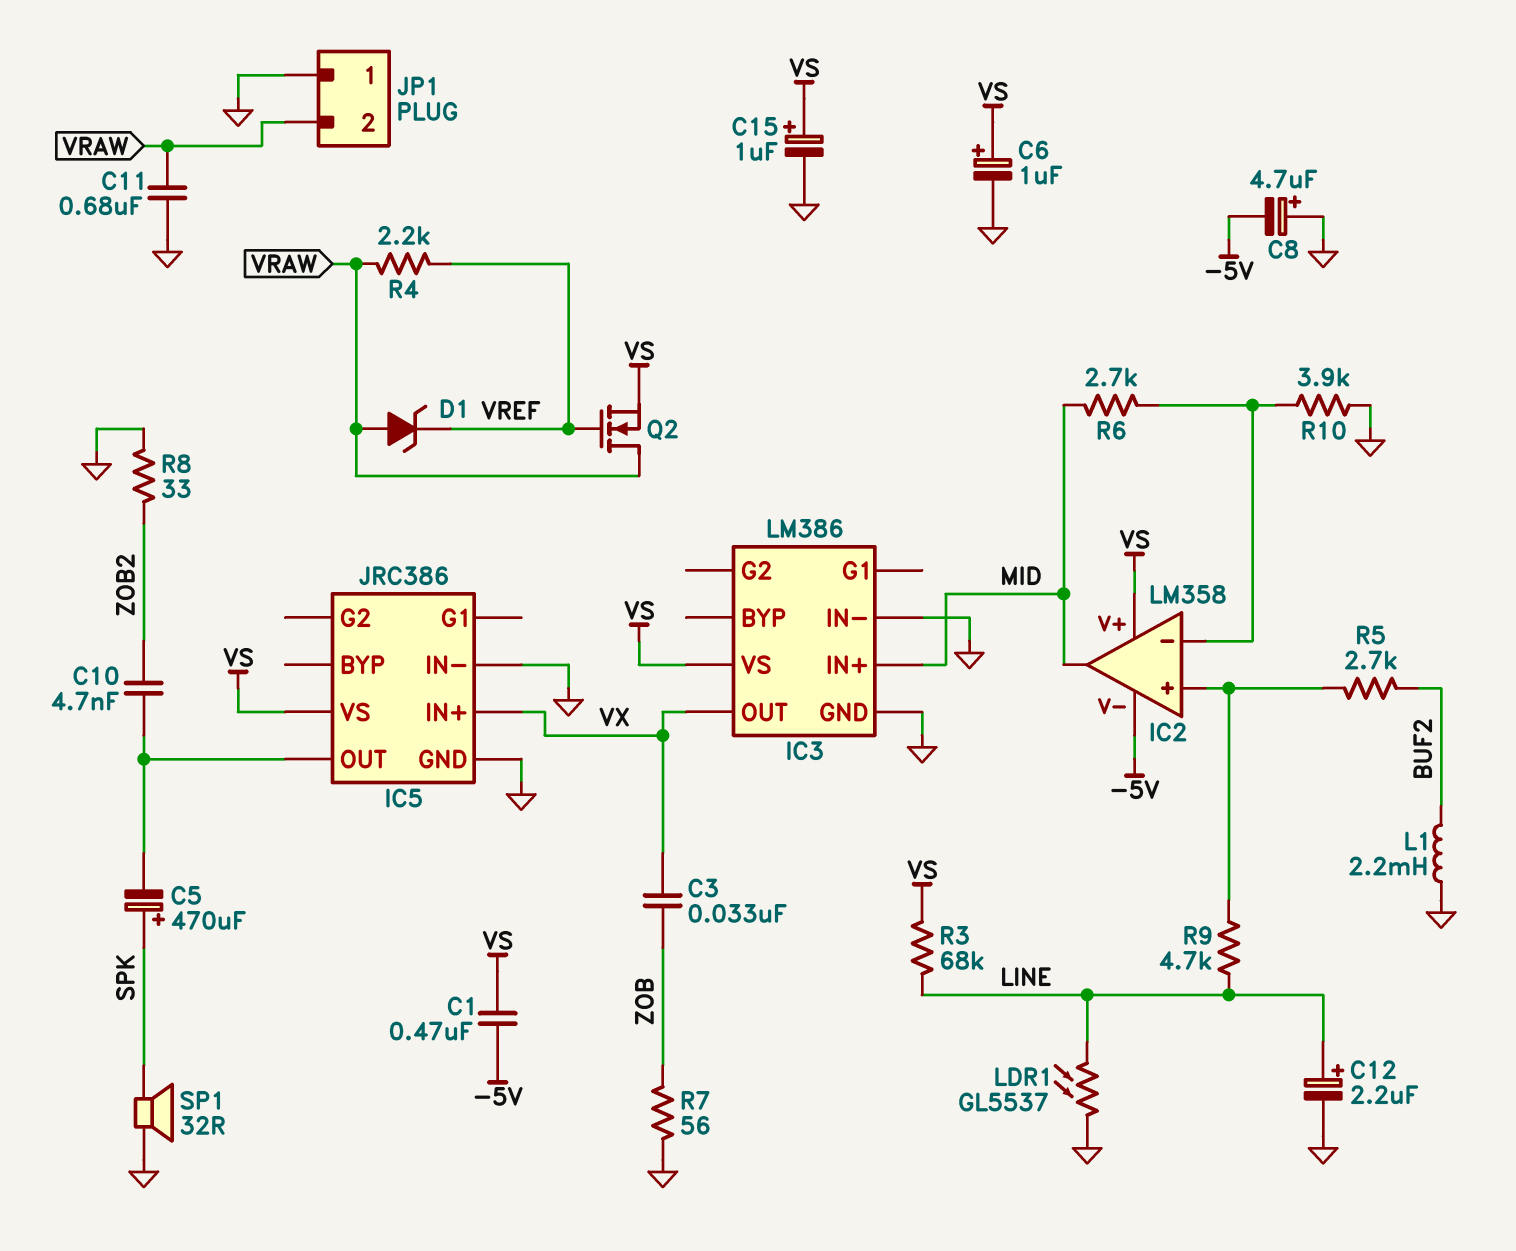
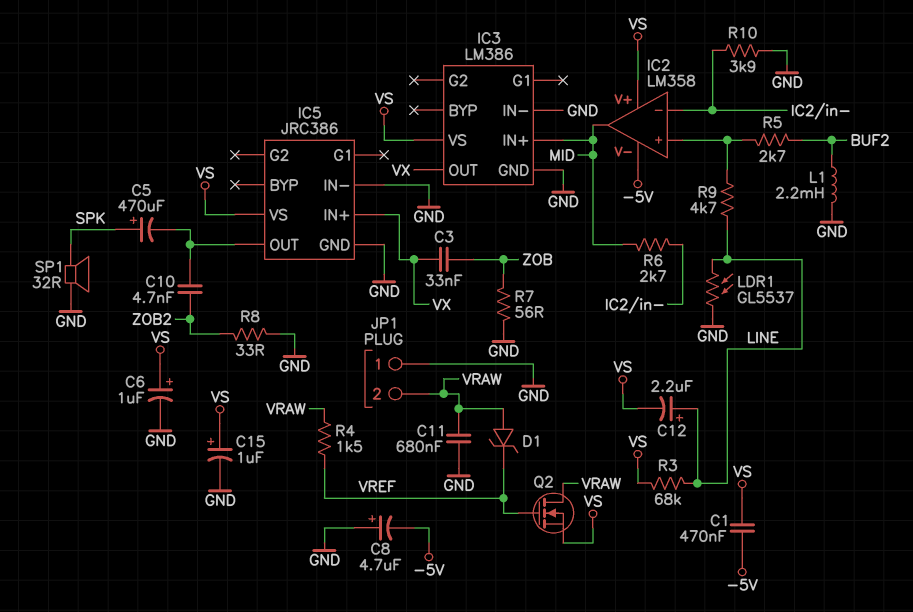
C12: 2.2uF (plus LINE, minus GND) -> 2.2uF (plus LINE, minus VS)
R4: 2.2k (VRAW, VREF) -> 1.5k (VRAW, VREF)

